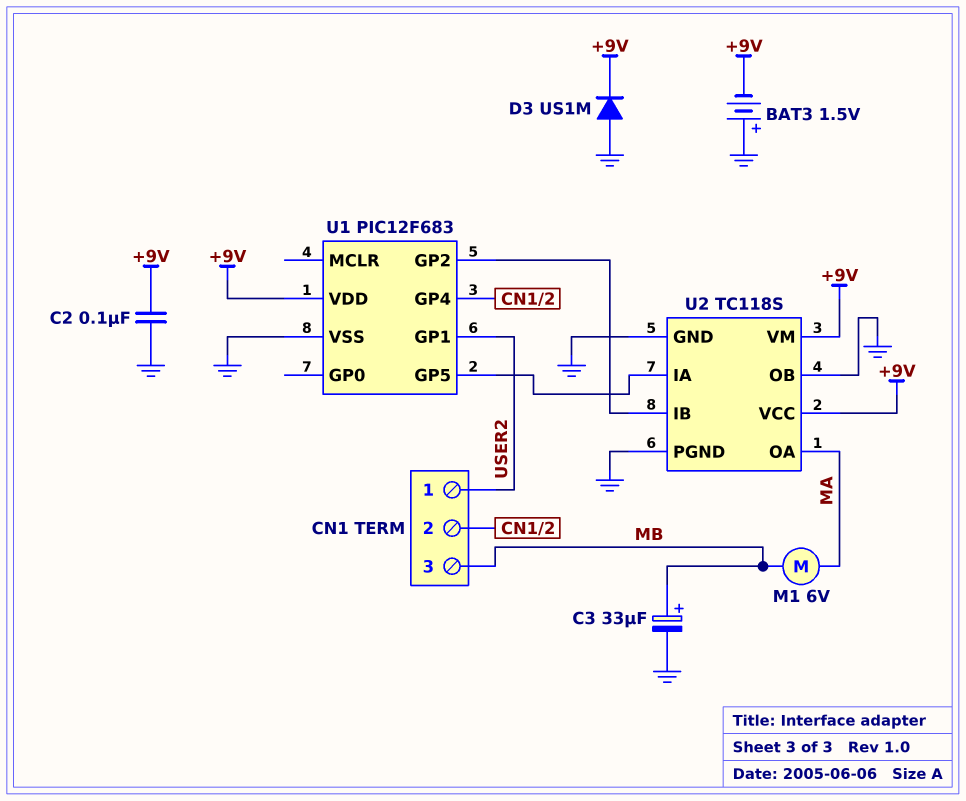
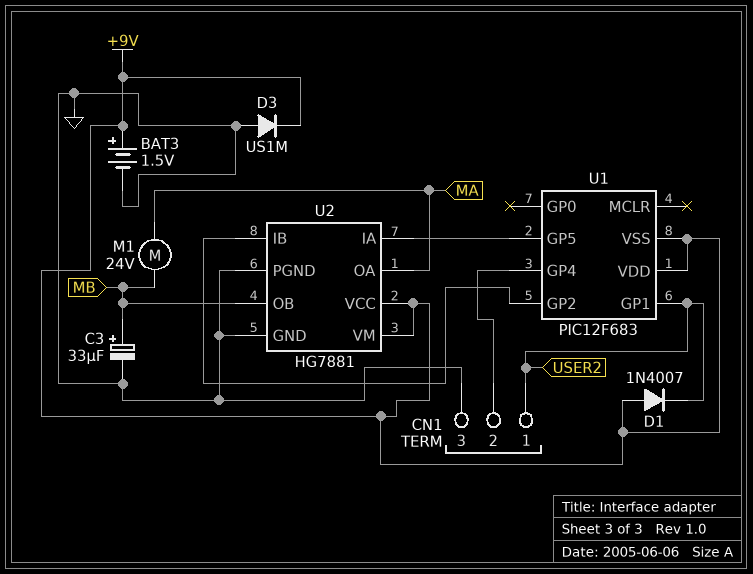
BAT3: 1.5V (plus GND, minus +9V) -> 1.5V (plus +9V, minus GND)
C2: 100nF (+9V, GND) -> none
CN1 pin 3: MB -> GND
D1: none -> diode 1N4007 (A +9V, K USER2)
M1: motor 6V (MA, MB) -> motor 24V (MA, MB)
U1 pin VSS: GND -> +9V
U2: TC118S -> HG7881
U2 pin OB: GND -> MB

